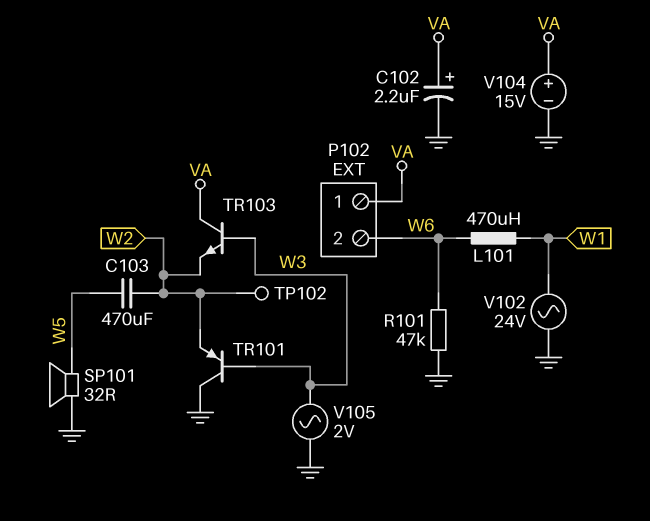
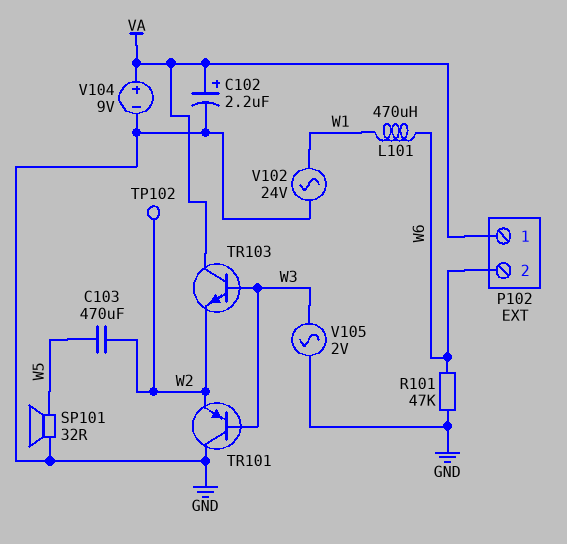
V104: 15V (plus VA, minus GND) -> 9V (plus VA, minus GND)

